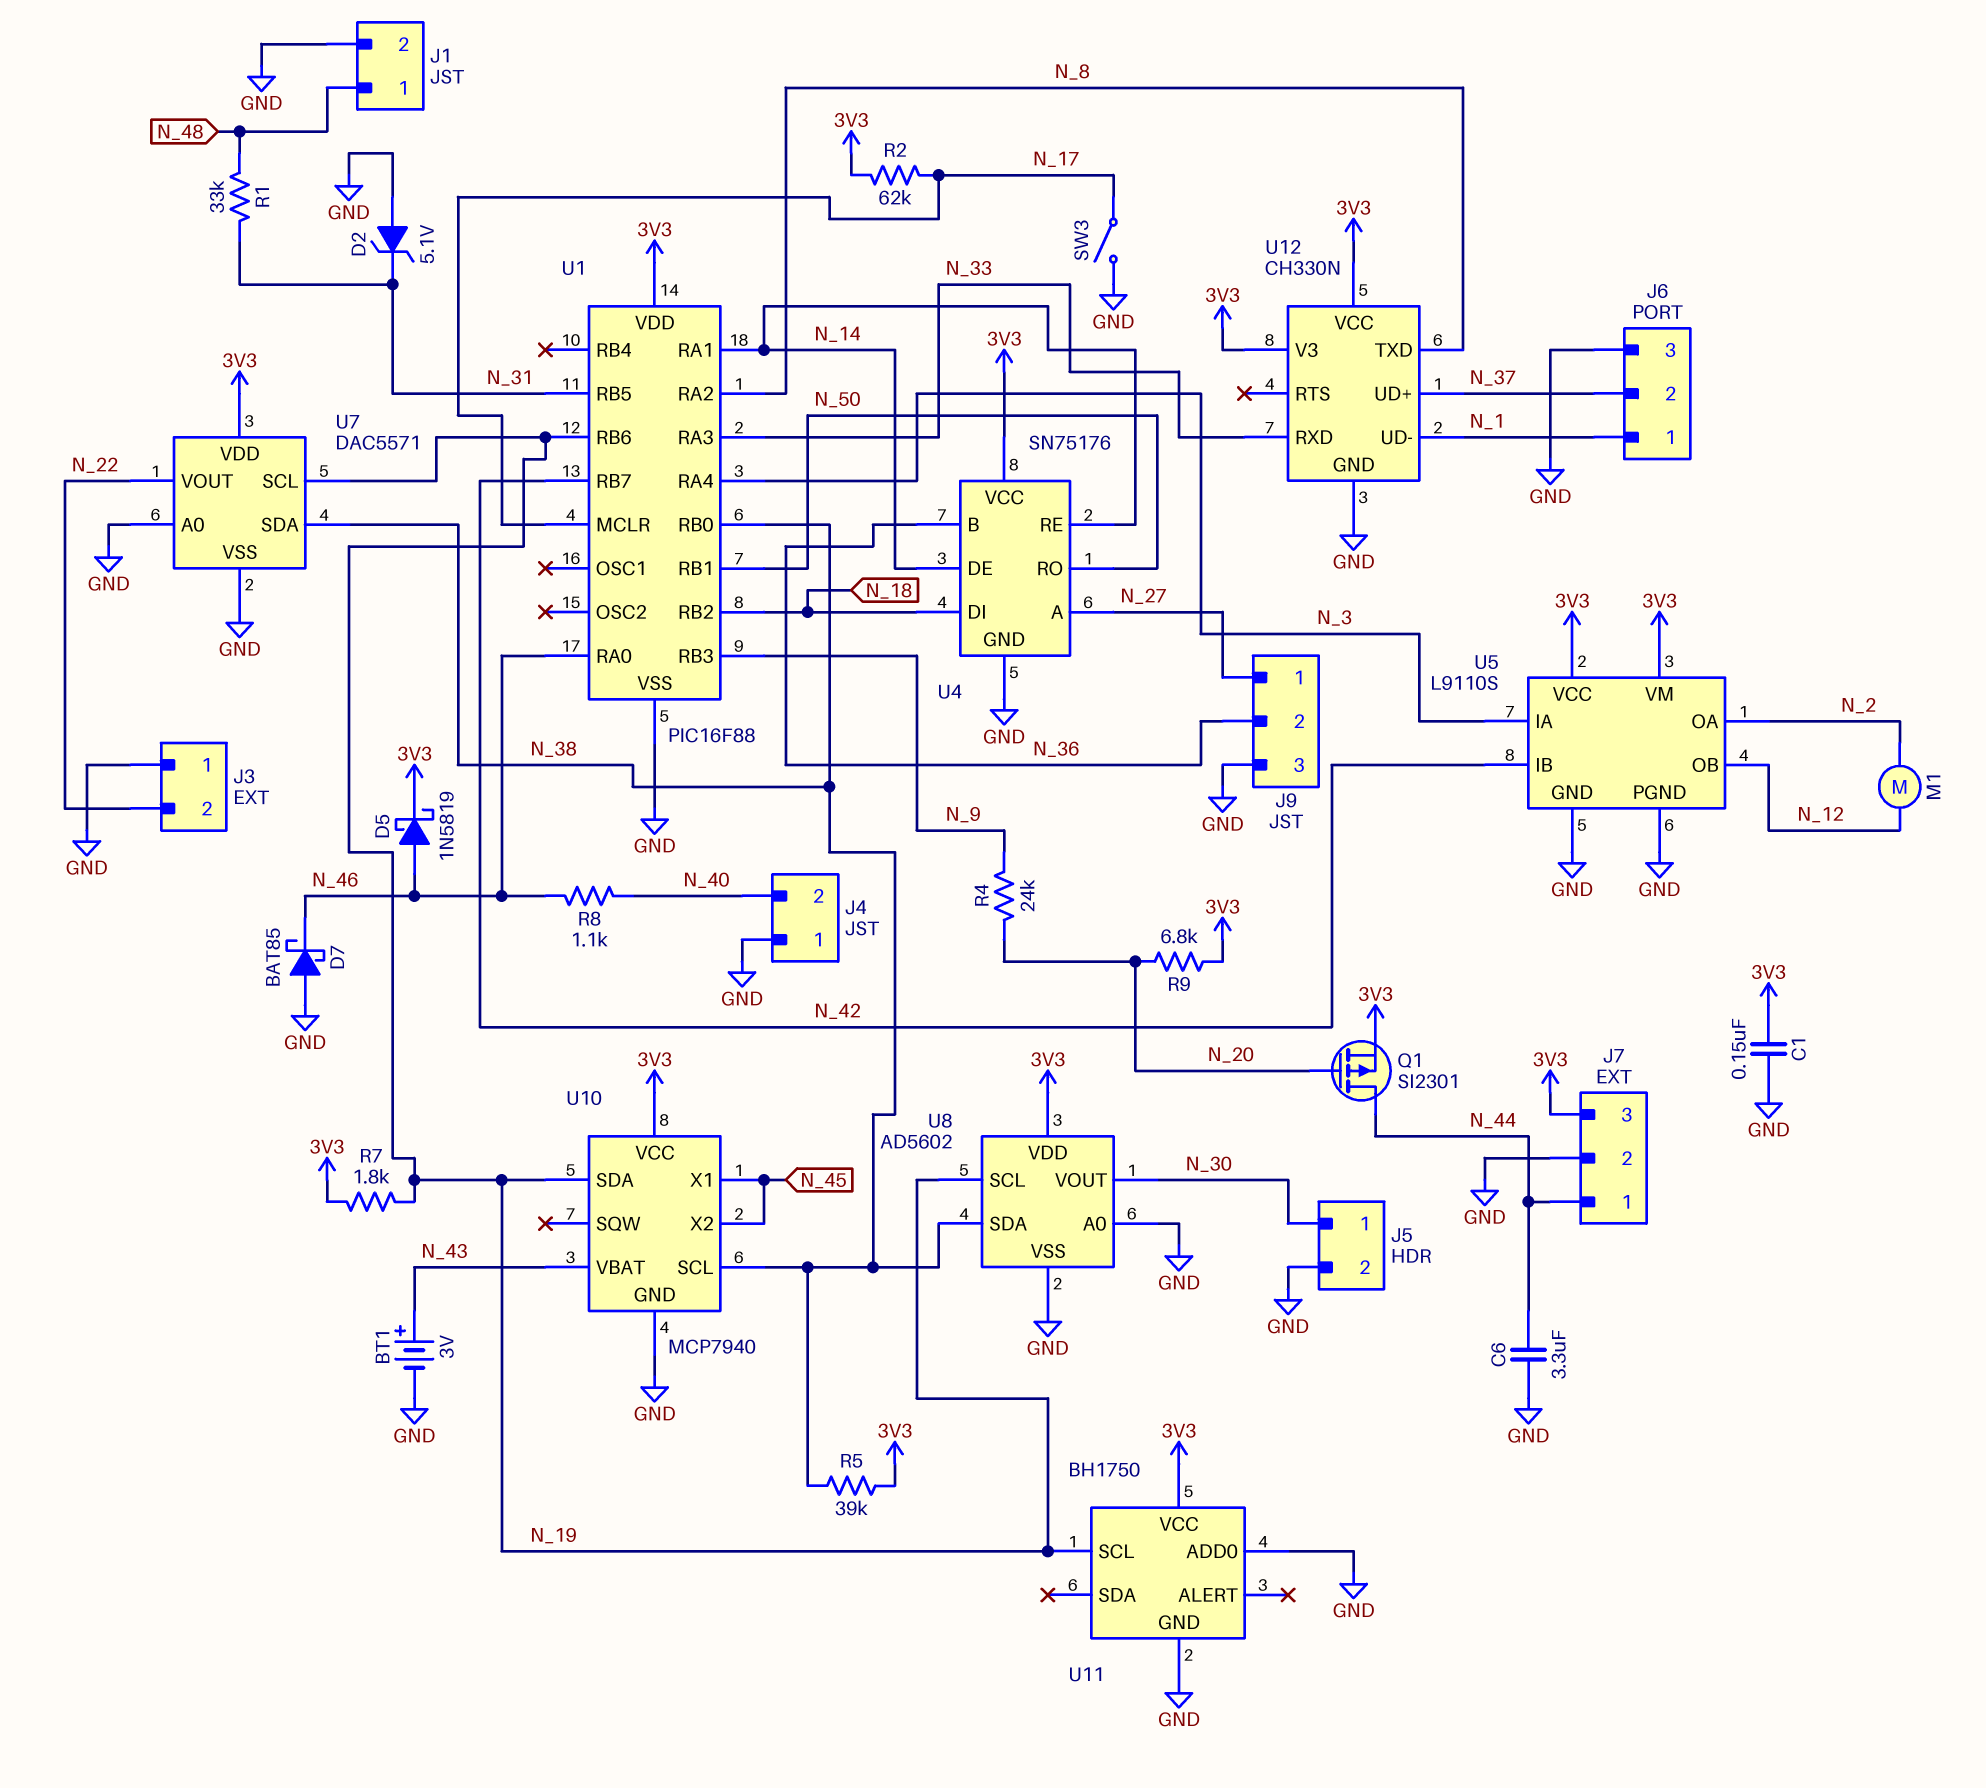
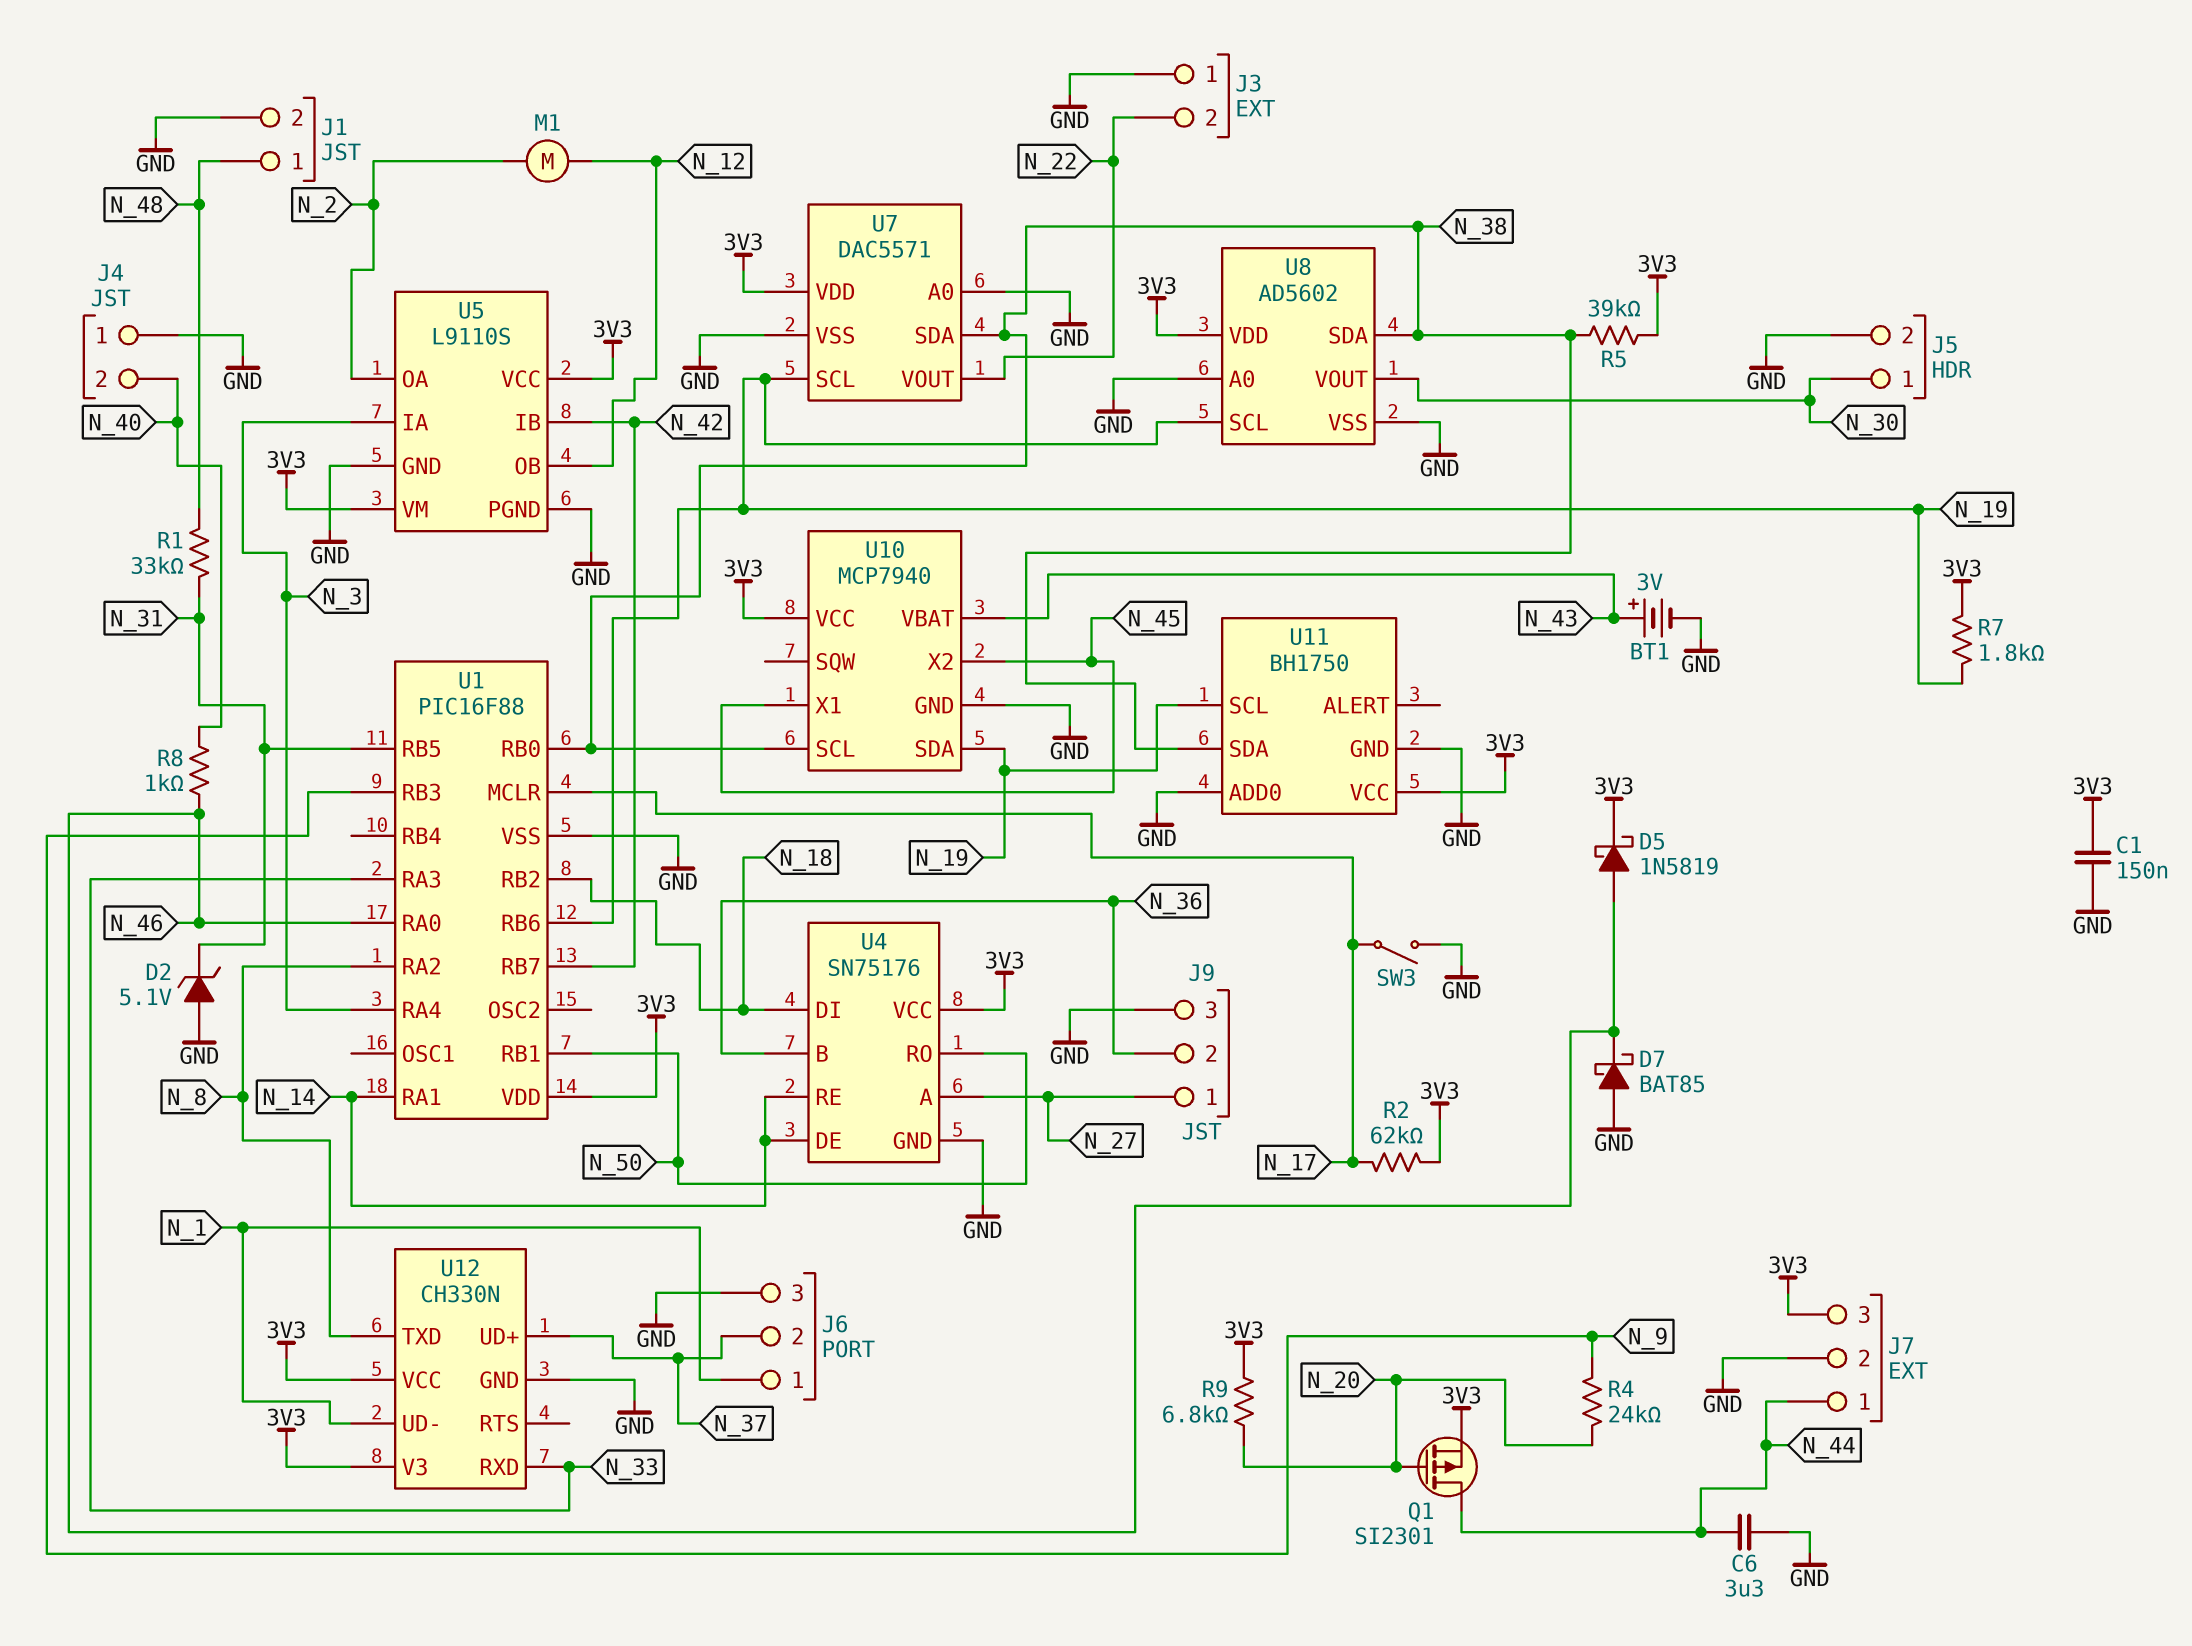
R8: 1.1k (N_40, N_46) -> 1k (N_40, N_46)
U11 pin SDA: none -> N_38

